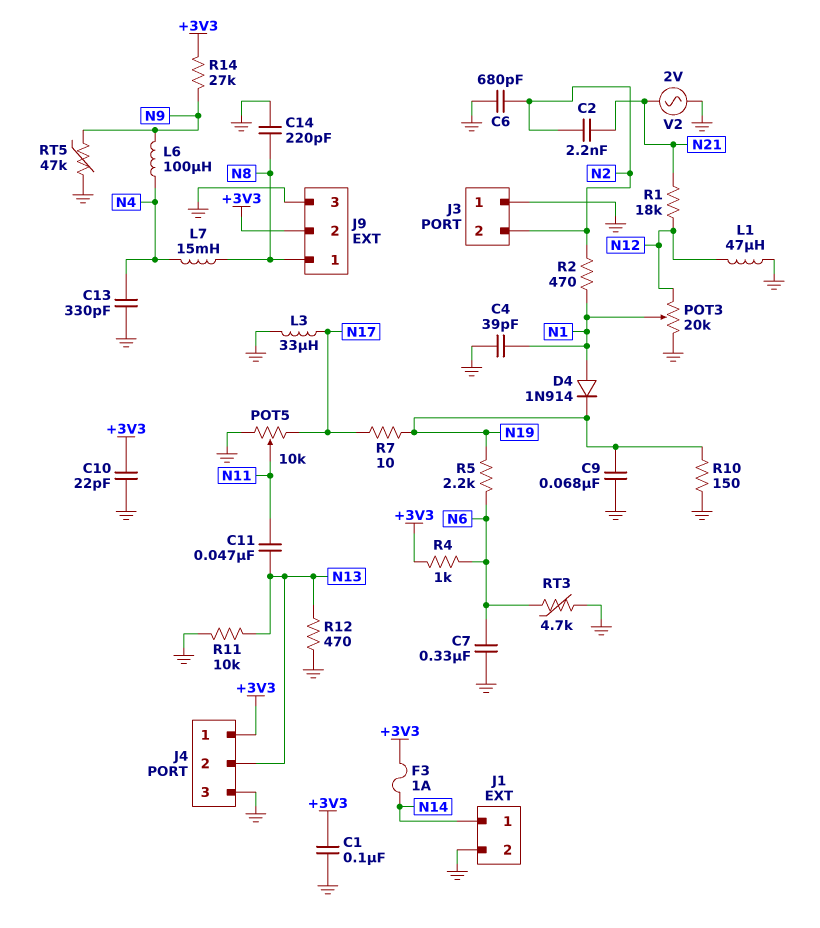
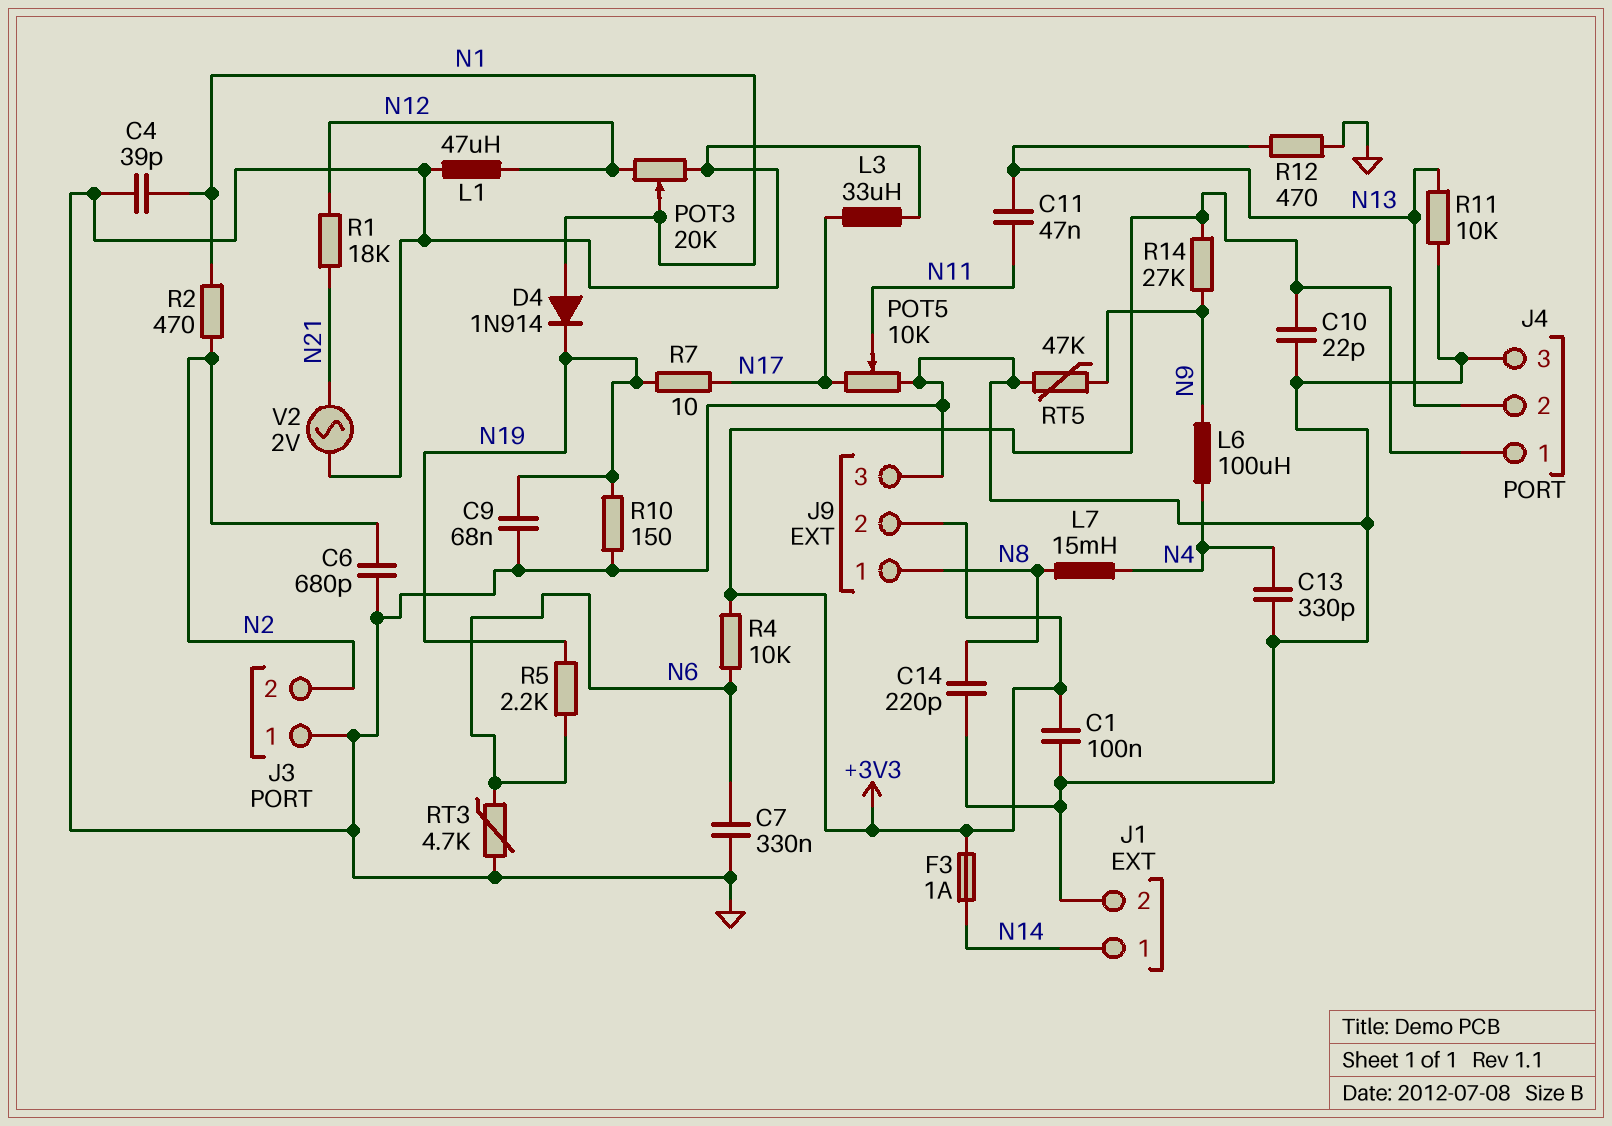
C2: 2.2nF (N2, N21) -> none
R4: 1k (+3V3, N6) -> 10k (+3V3, N6)

